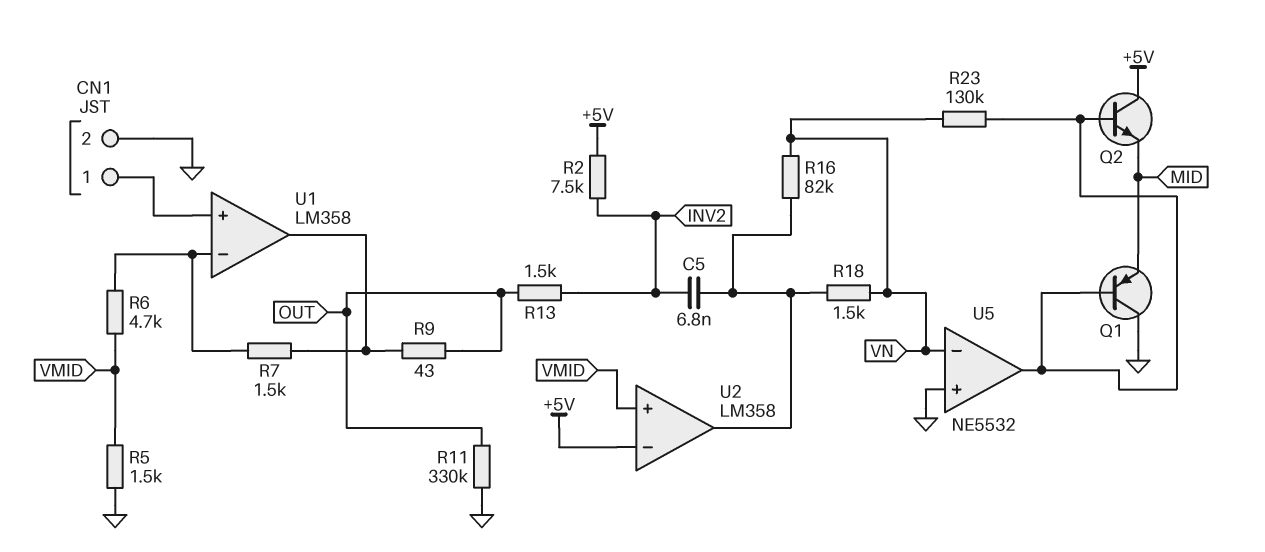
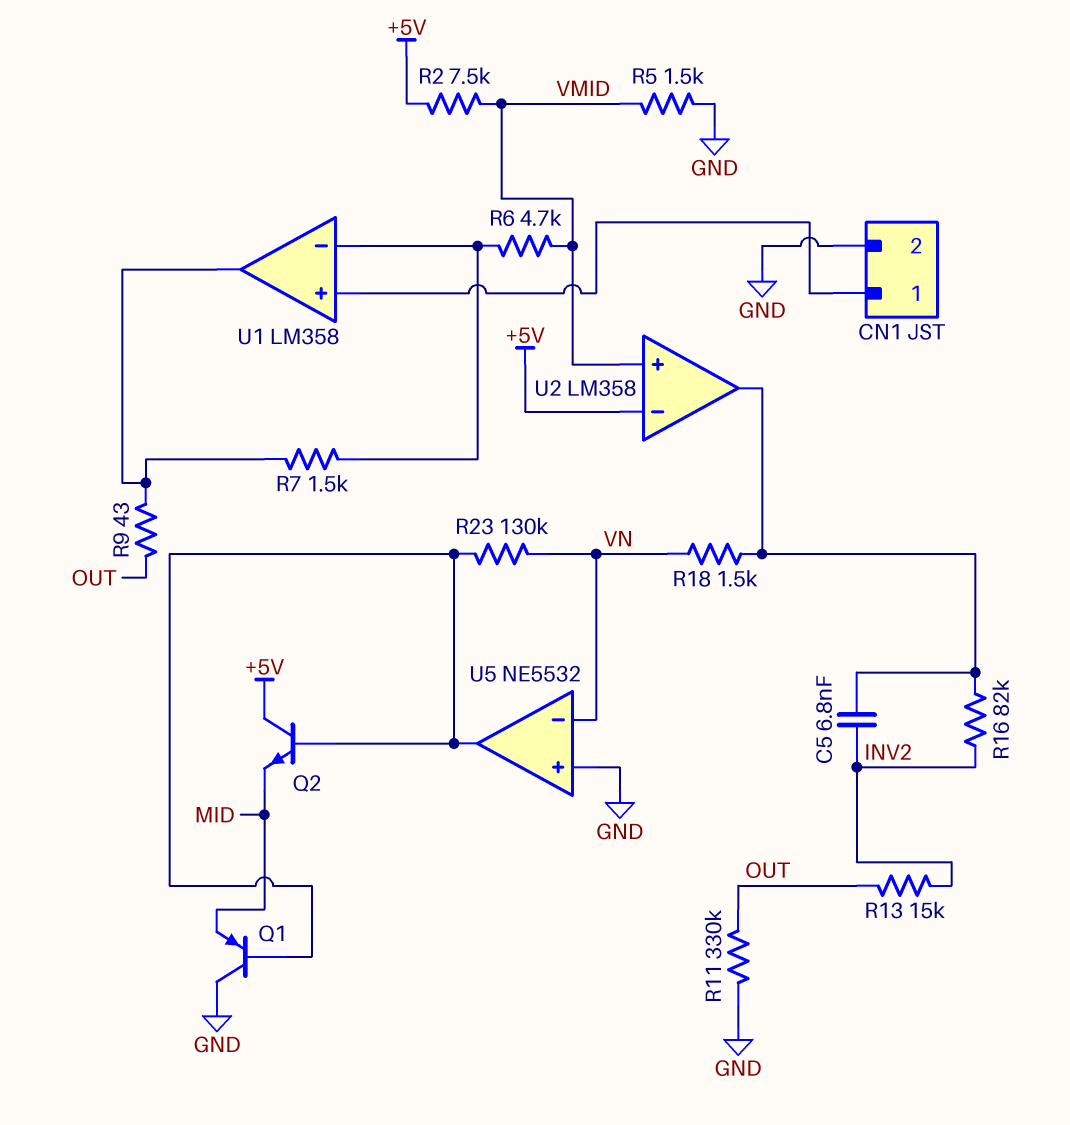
R2: 7.5k (+5V, INV2) -> 7.5k (+5V, VMID)
R13: 1.5k (INV2, OUT) -> 15k (INV2, OUT)
R16: 82k (U2/out, VN) -> 82k (INV2, U2/out)

